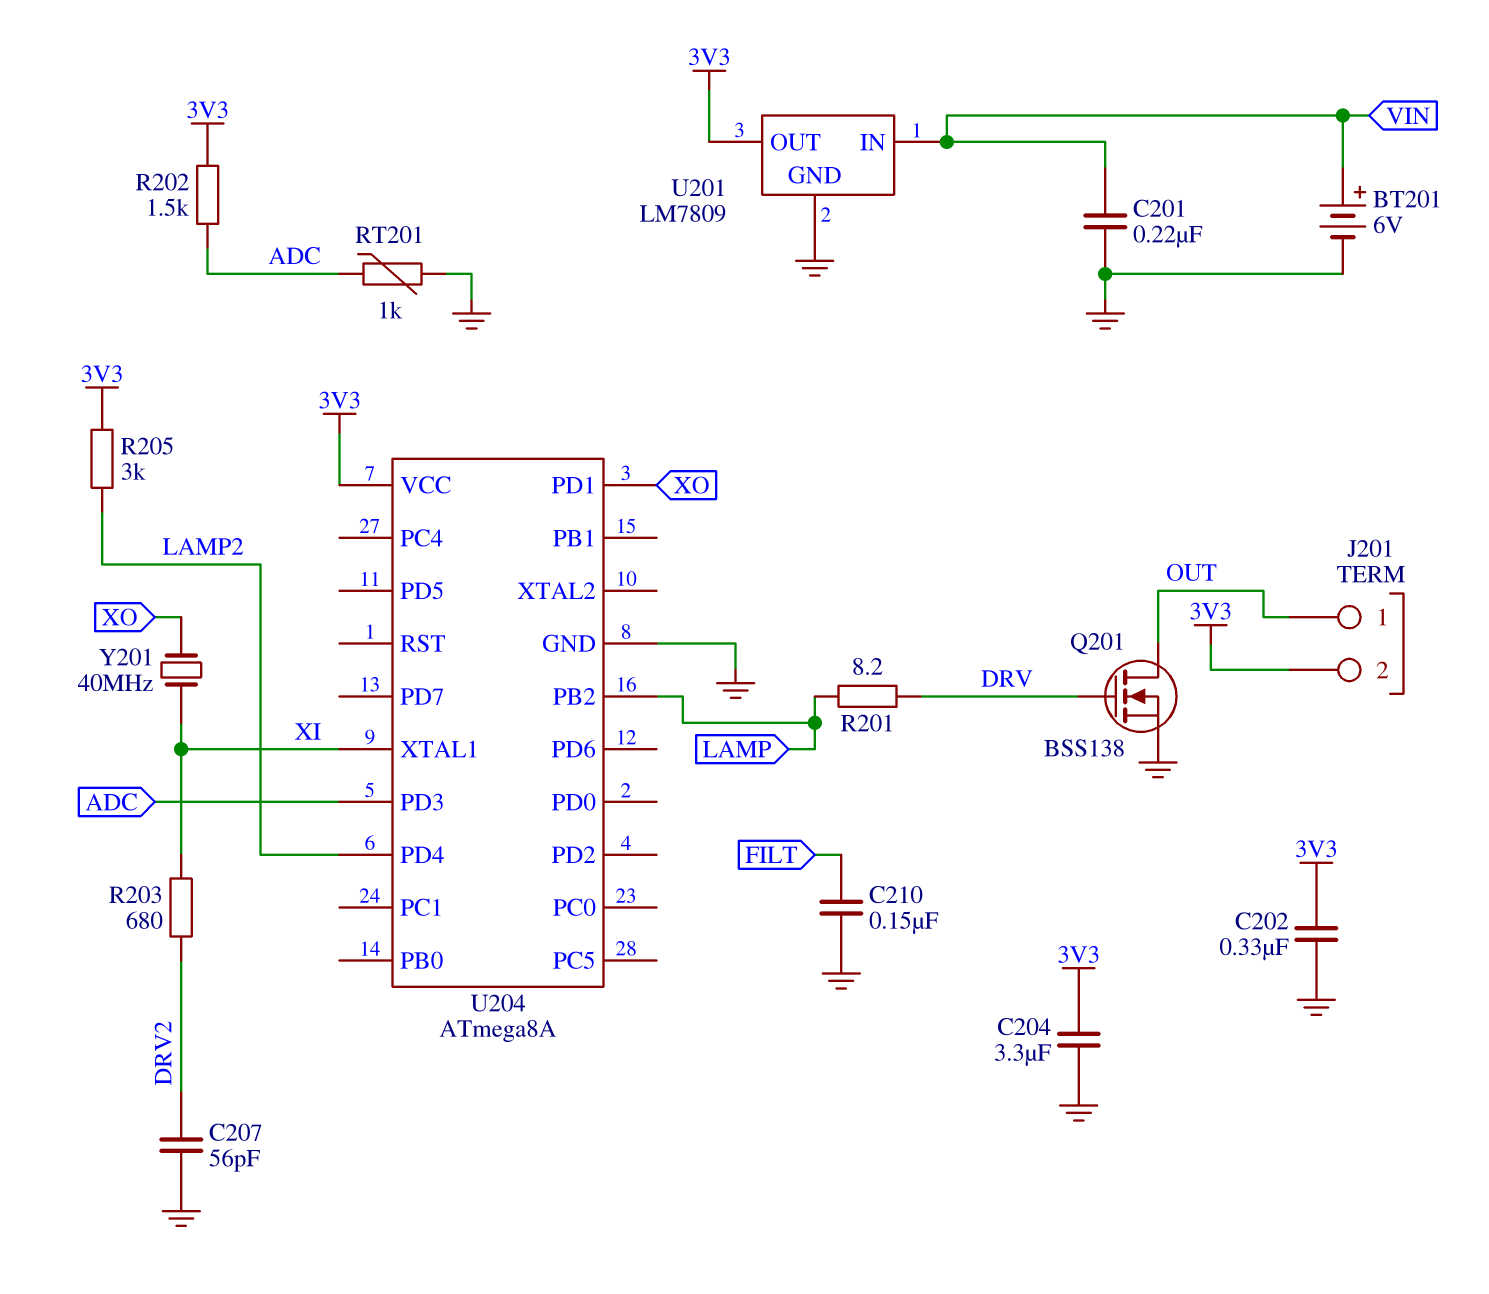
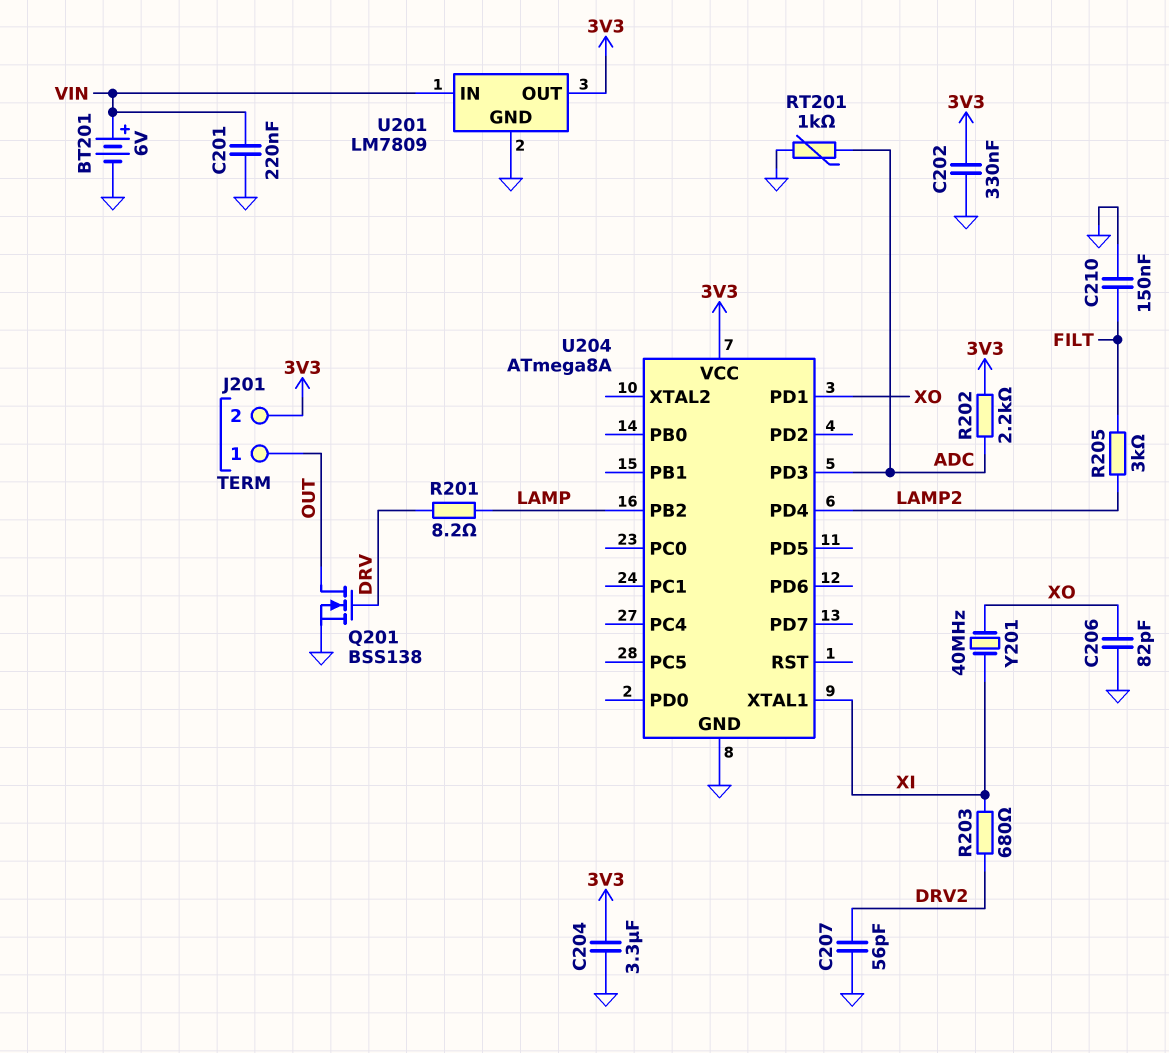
C206: none -> 82pF (GND, XO)
R202: 1.5k (3V3, ADC) -> 2.2k (3V3, ADC)
R205: 3k (3V3, LAMP2) -> 3k (FILT, LAMP2)

